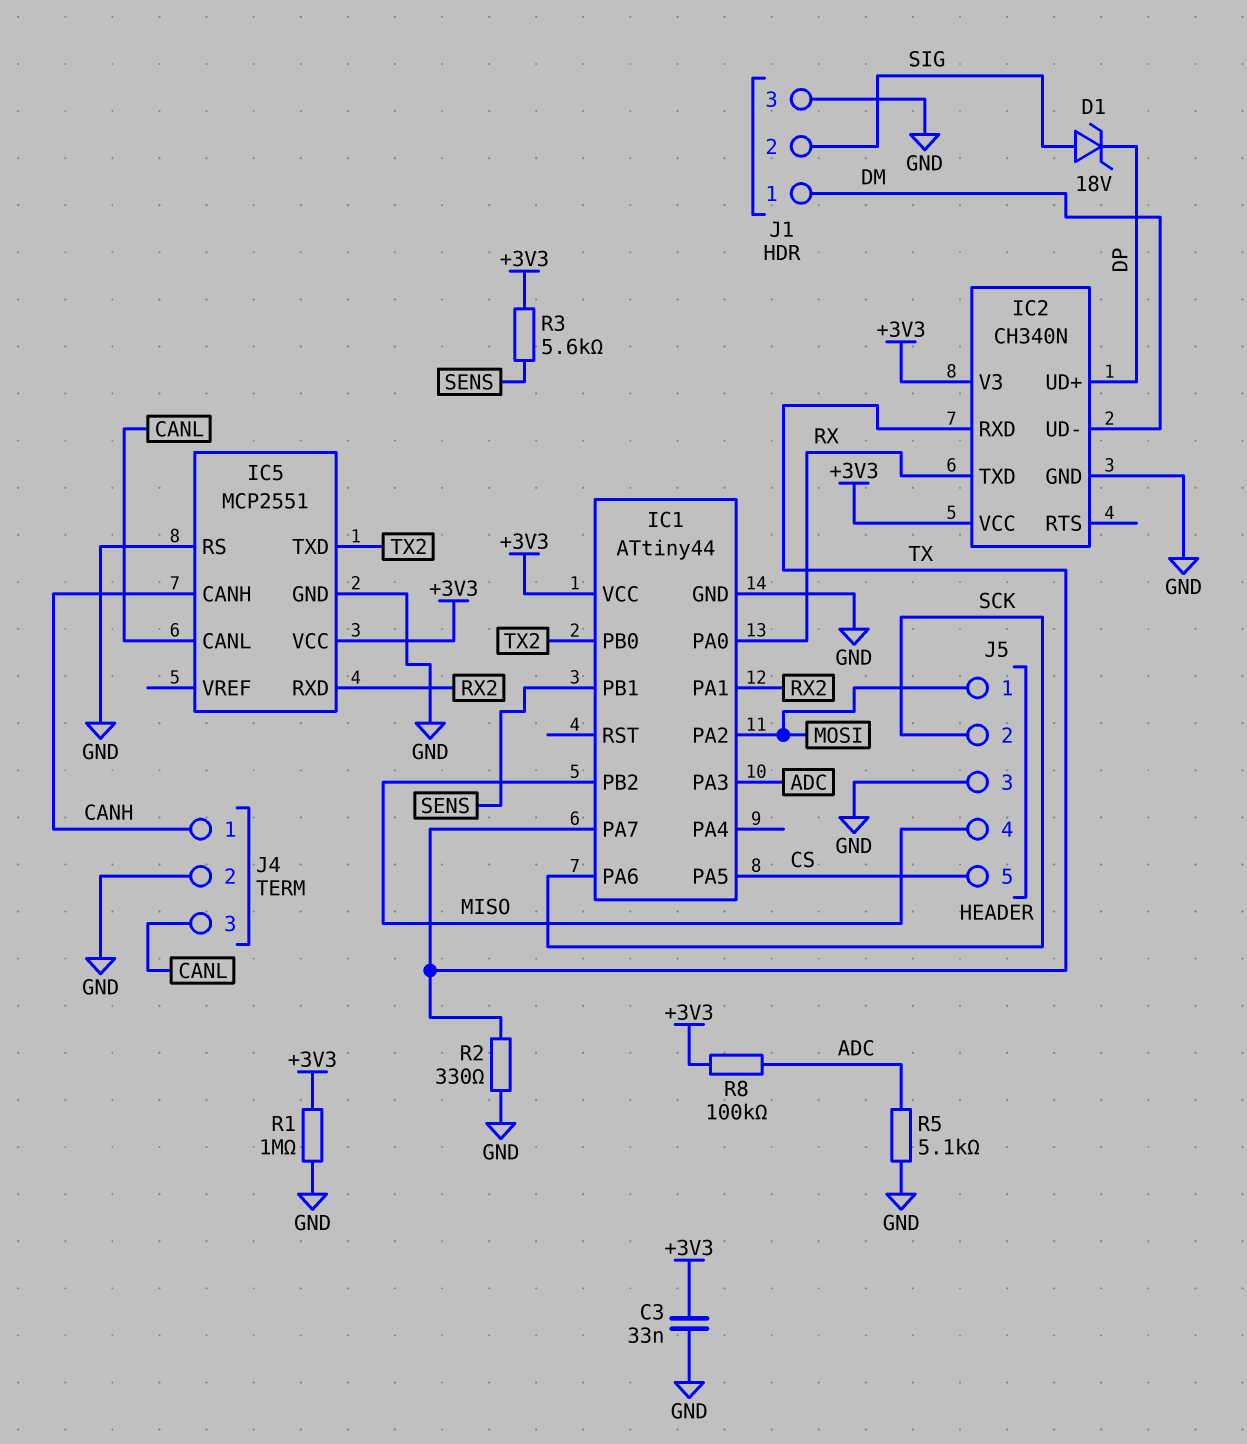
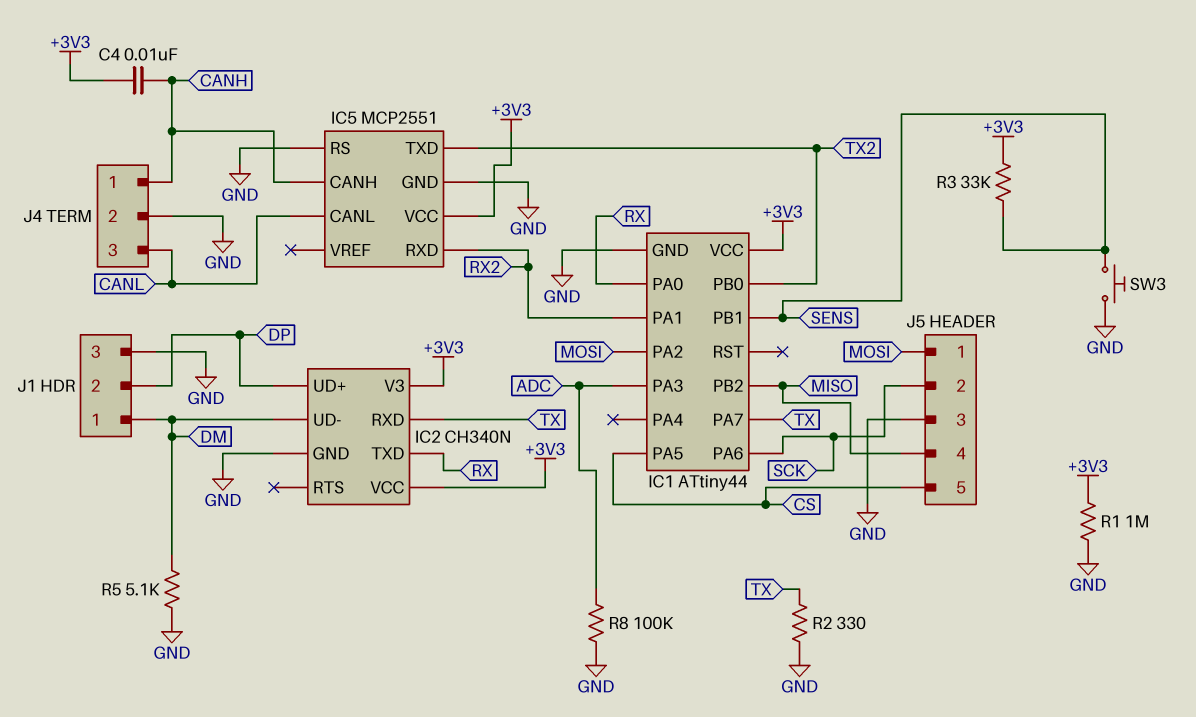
C3: 33nF (+3V3, GND) -> none
C4: none -> 10nF (+3V3, CANH)
D1: zener 18V (A SIG, K DP) -> none
J1 pin 2: SIG -> DP
R3: 5.6k (+3V3, SENS) -> 33k (+3V3, SENS)
R5: 5.1k (ADC, GND) -> 5.1k (DM, GND)
R8: 100k (+3V3, ADC) -> 100k (ADC, GND)
SW3: none -> button (GND, SENS)

